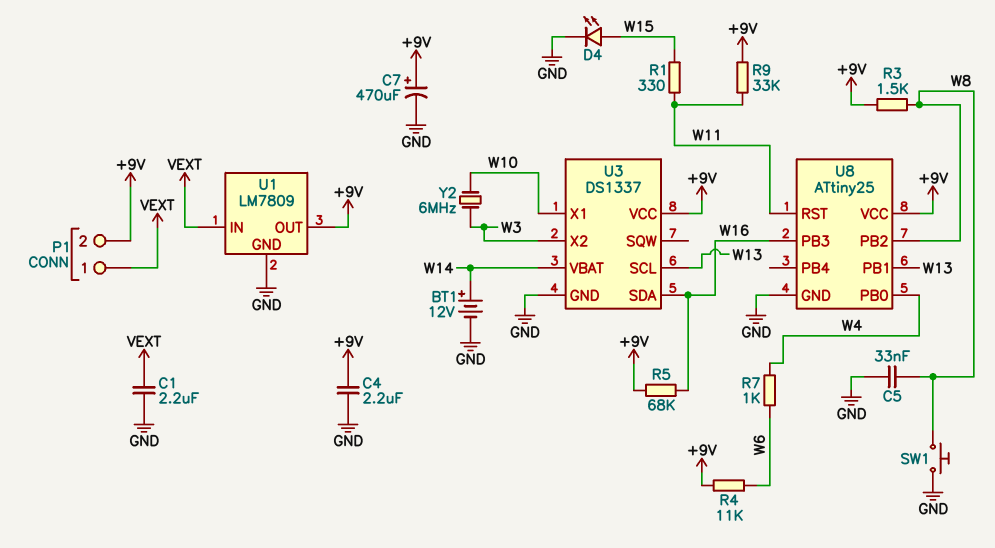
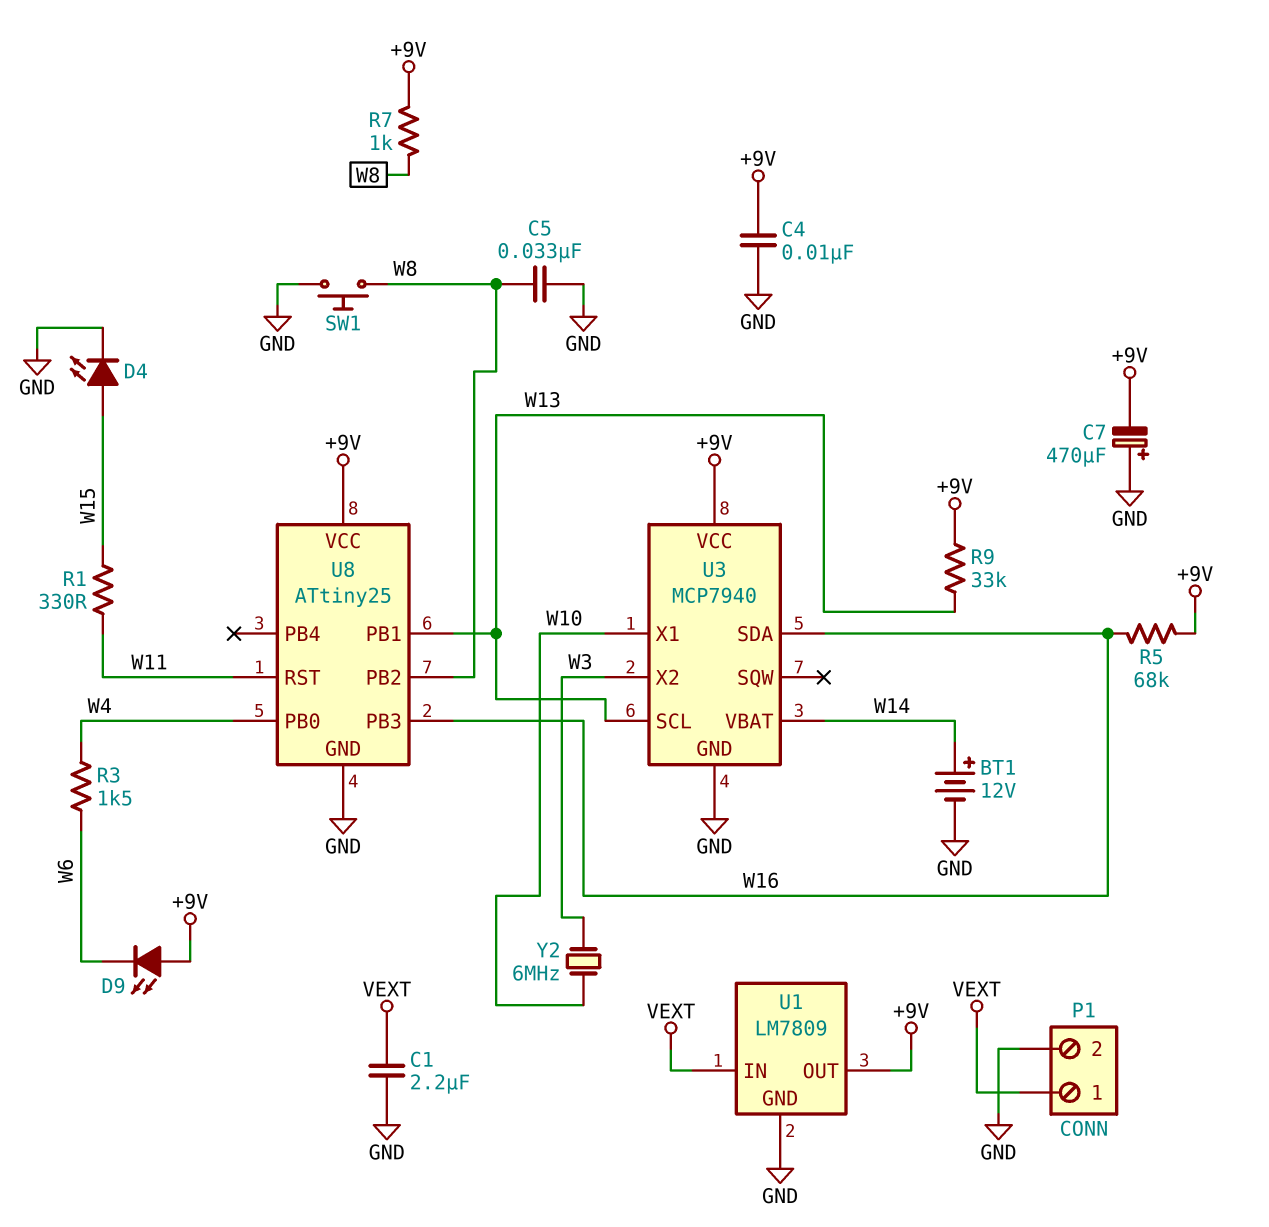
C4: 2.2uF (+9V, GND) -> 10nF (+9V, GND)
C7: 470uF (plus +9V, minus GND) -> 470uF (plus GND, minus +9V)
D9: none -> LED (A +9V, K W6)
P1 pin 2: +9V -> GND
R3: 1.5k (+9V, W8) -> 1.5k (W4, W6)
R4: 11k (+9V, W6) -> none
R7: 1k (W4, W6) -> 1k (+9V, W8)
R9: 33k (+9V, W11) -> 33k (+9V, W13)
U3: DS1337 -> MCP7940

